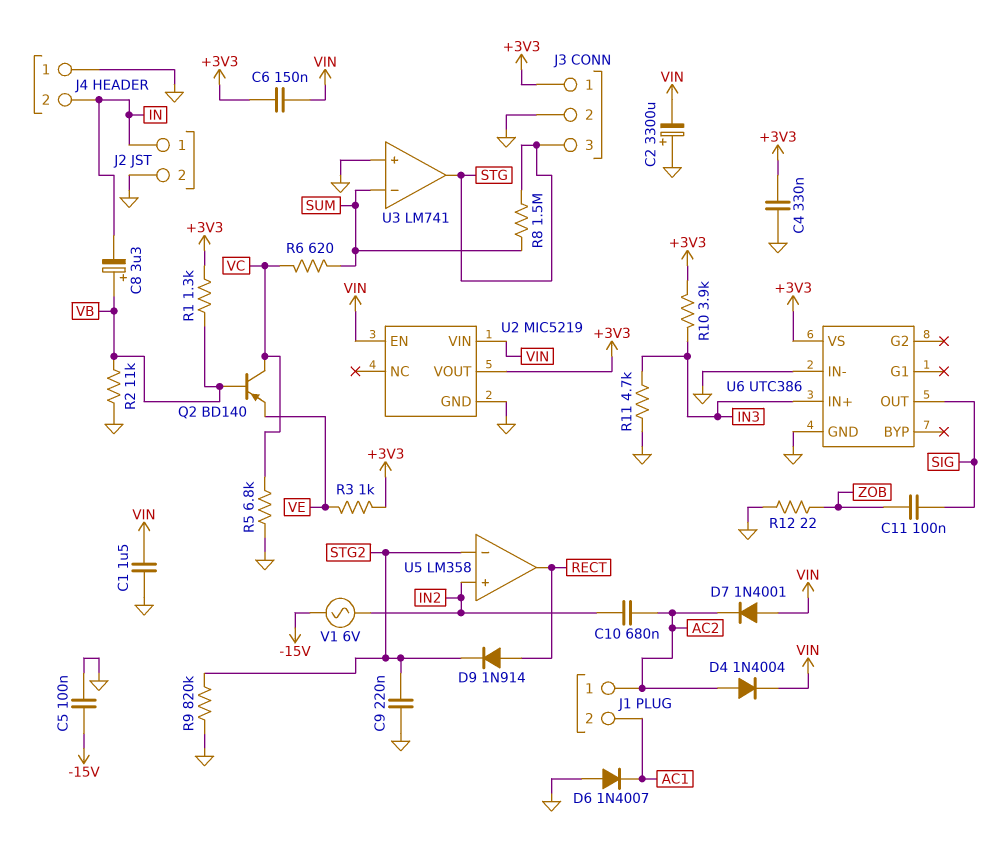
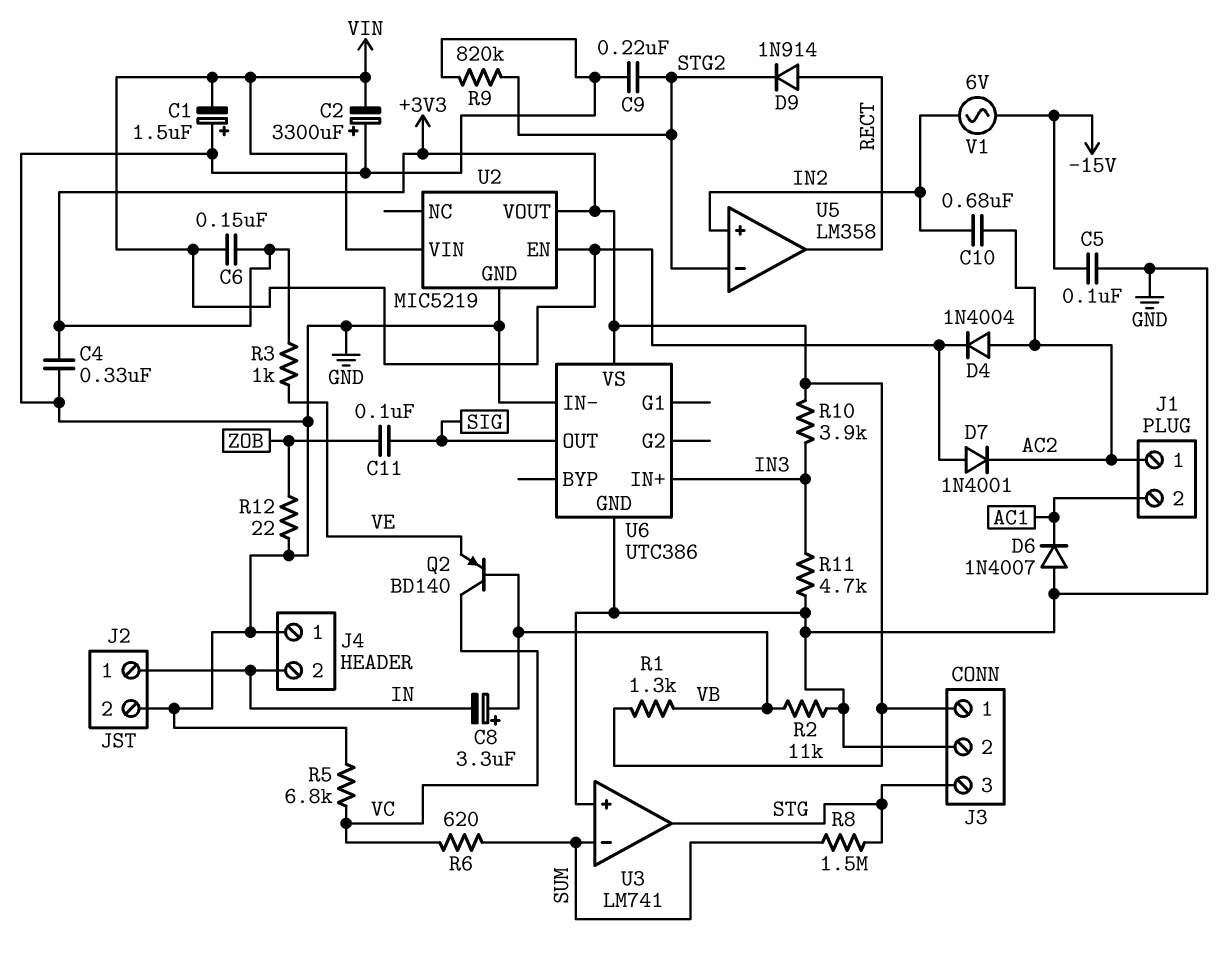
C1: 1.5uF (GND, VIN) -> 1.5uF (plus GND, minus VIN)

